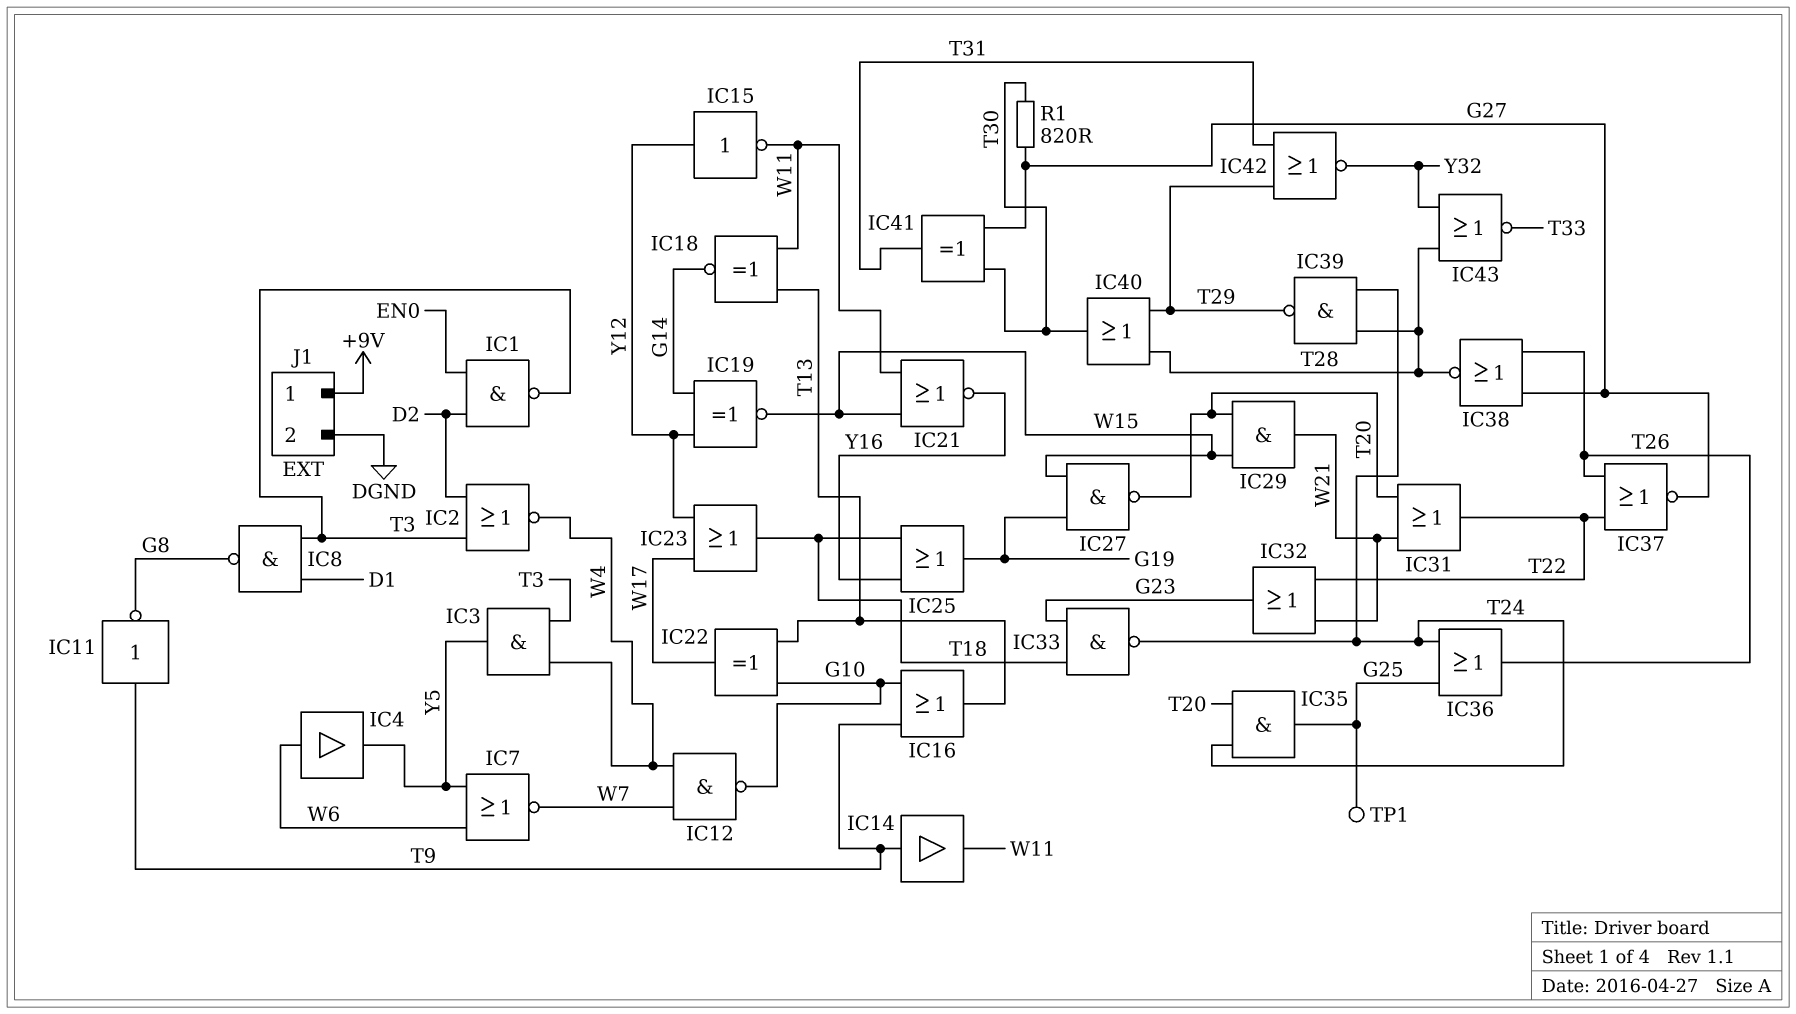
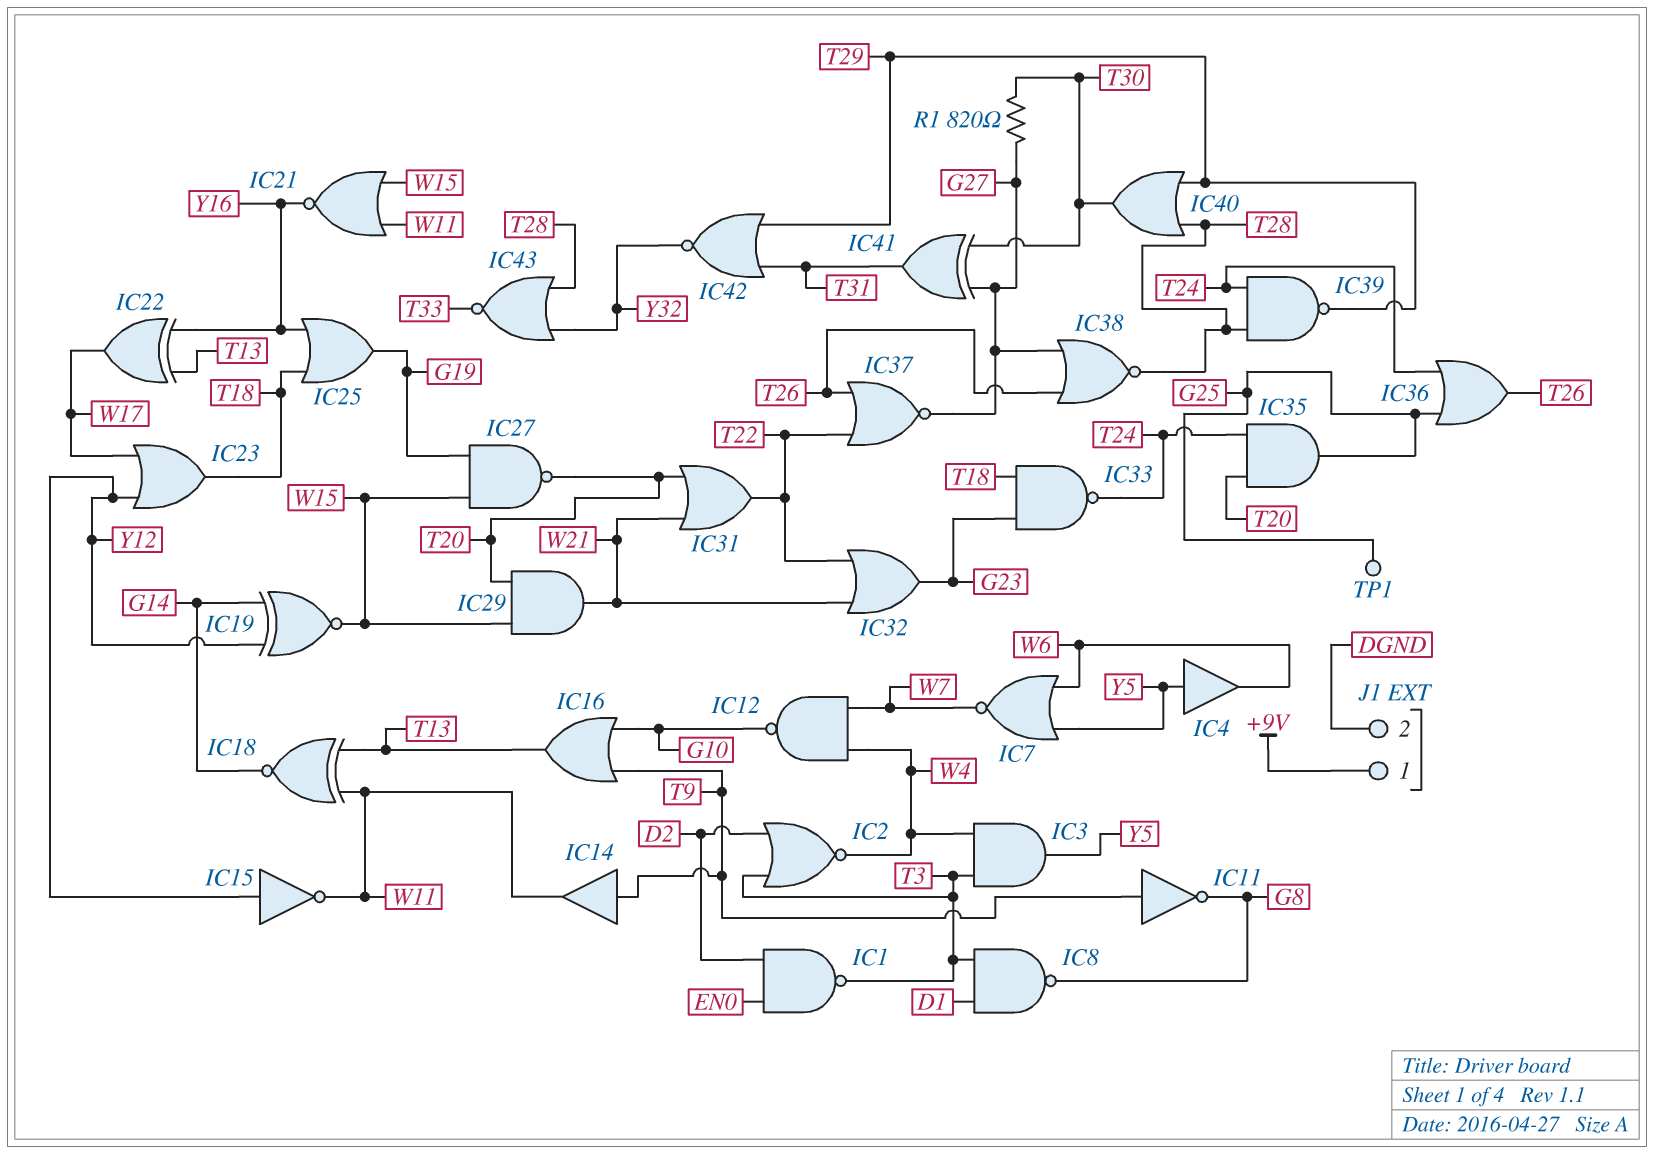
IC4: buffer (in W6, out Y5) -> buffer (in Y5, out W6)
IC22: XOR (in G10, in T13, out W17) -> XOR (in T13, in Y16, out W17)

